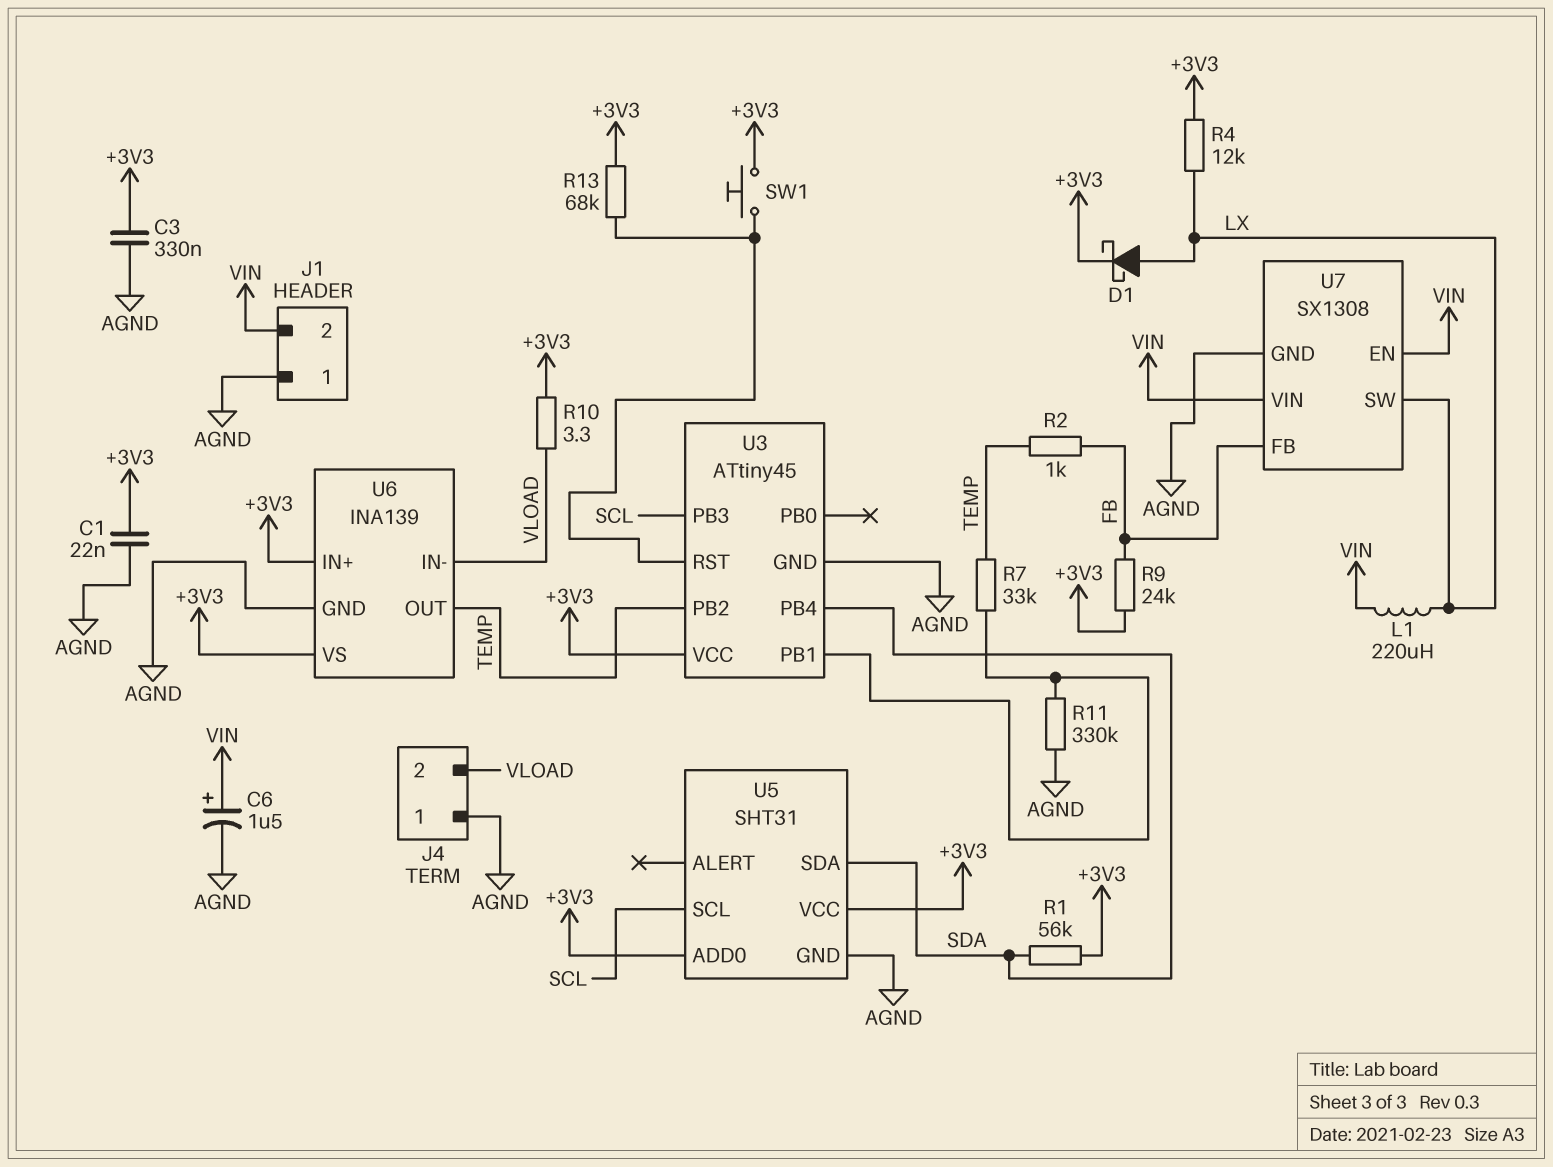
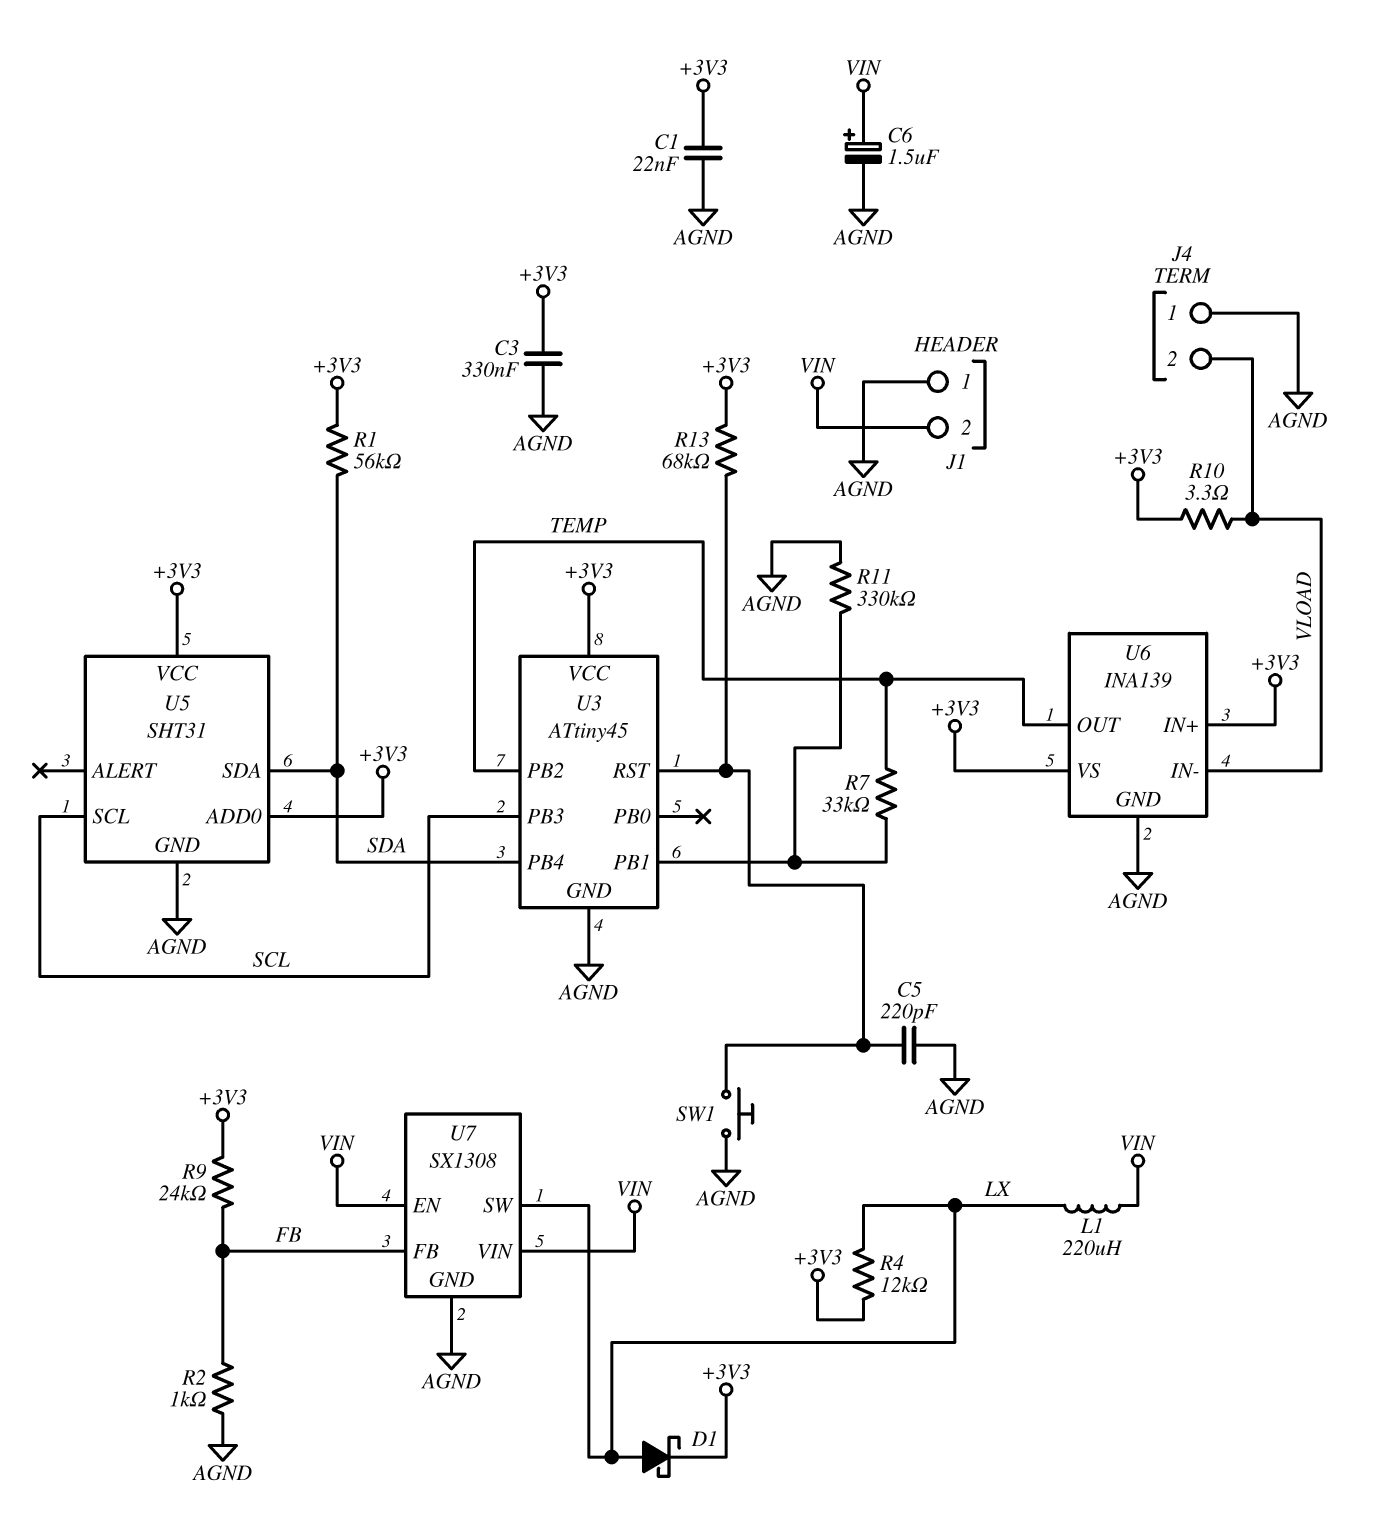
C5: none -> 220pF (AGND, U3/RST)
R2: 1k (FB, TEMP) -> 1k (AGND, FB)
SW1: button (+3V3, U3/RST) -> button (AGND, U3/RST)

